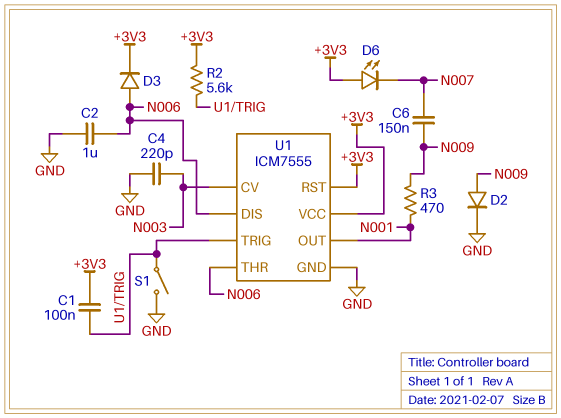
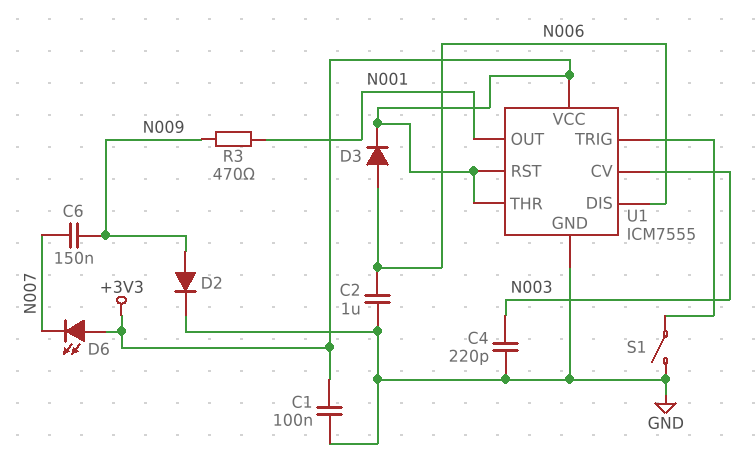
C1: 100nF (+3V3, U1/TRIG) -> 100nF (+3V3, GND)
R2: 5.6k (+3V3, U1/TRIG) -> none
U1 pin THR: N006 -> +3V3

